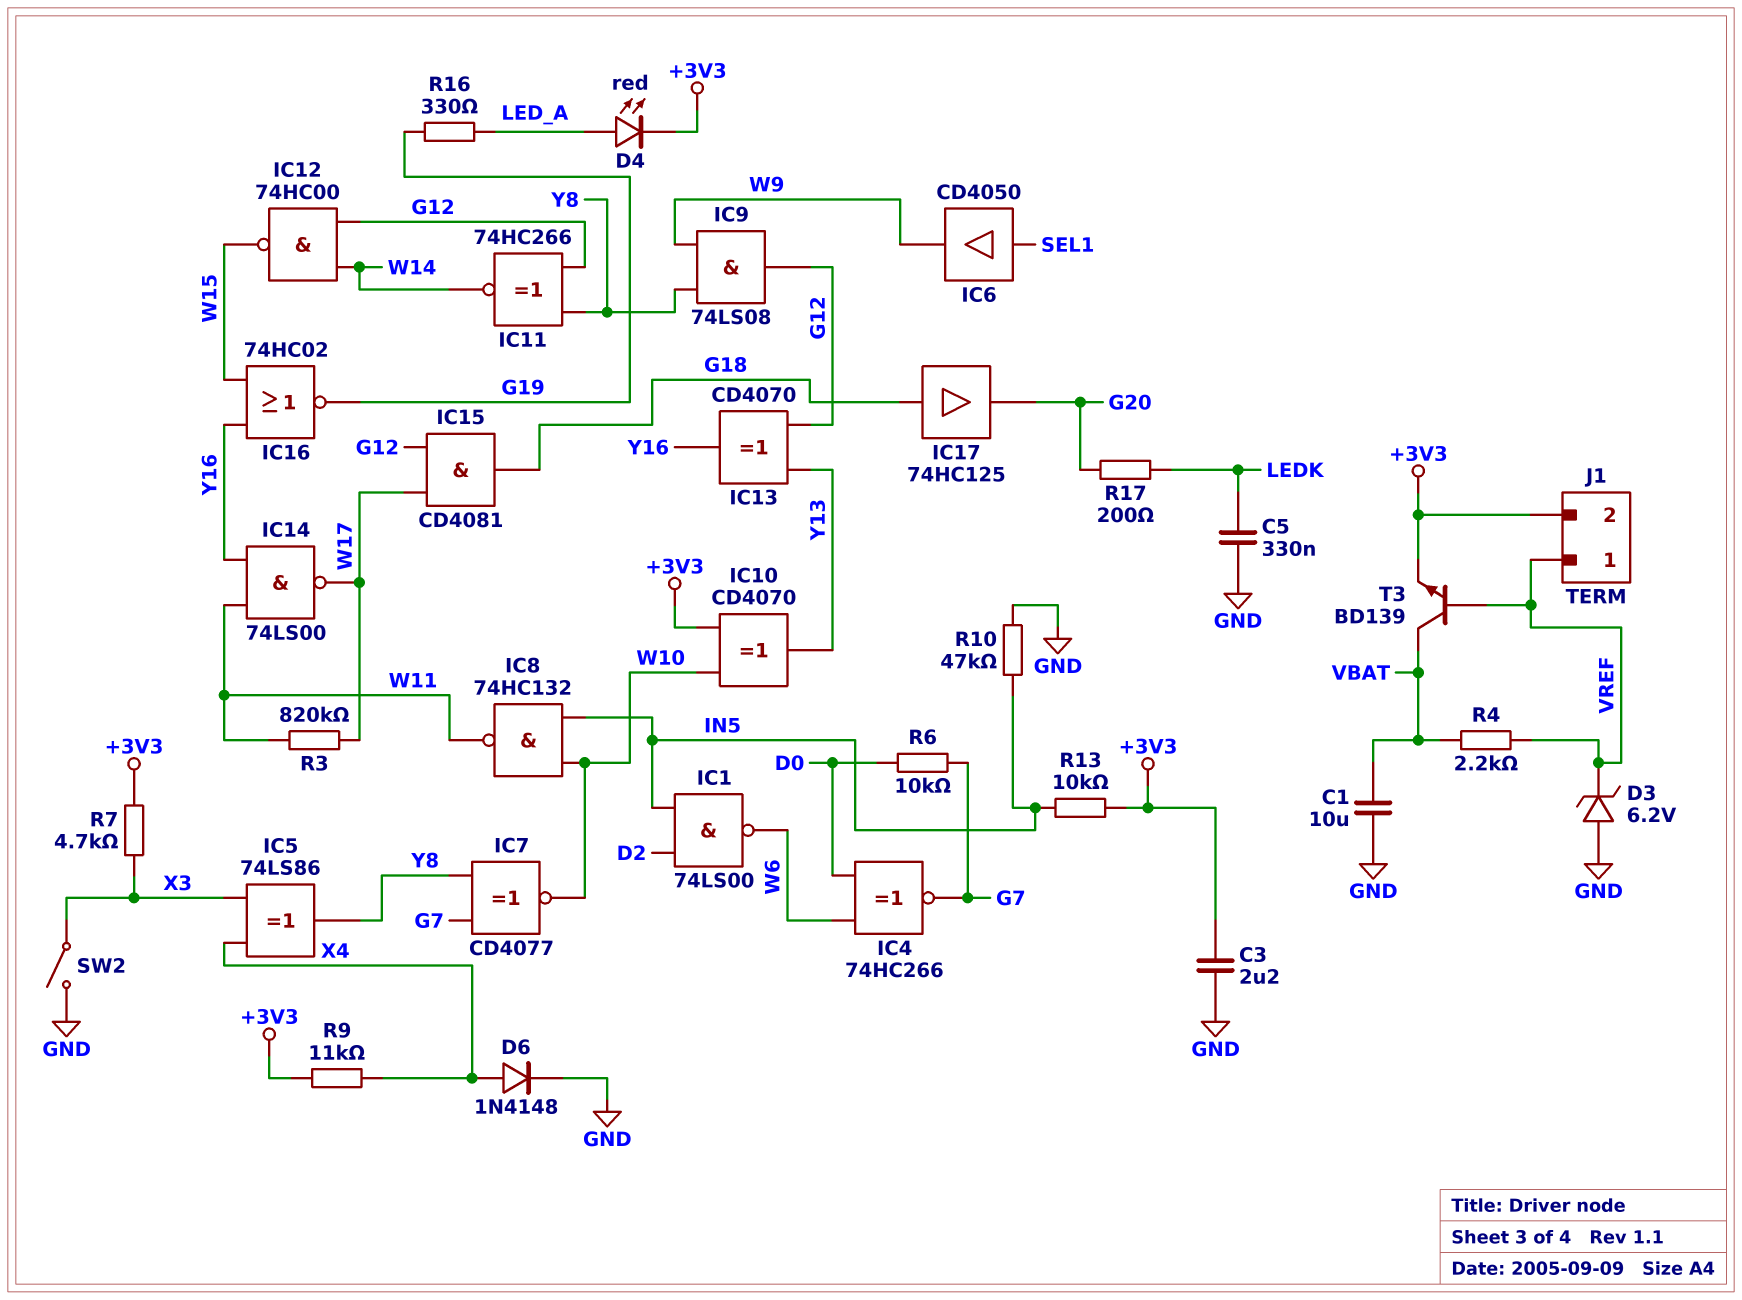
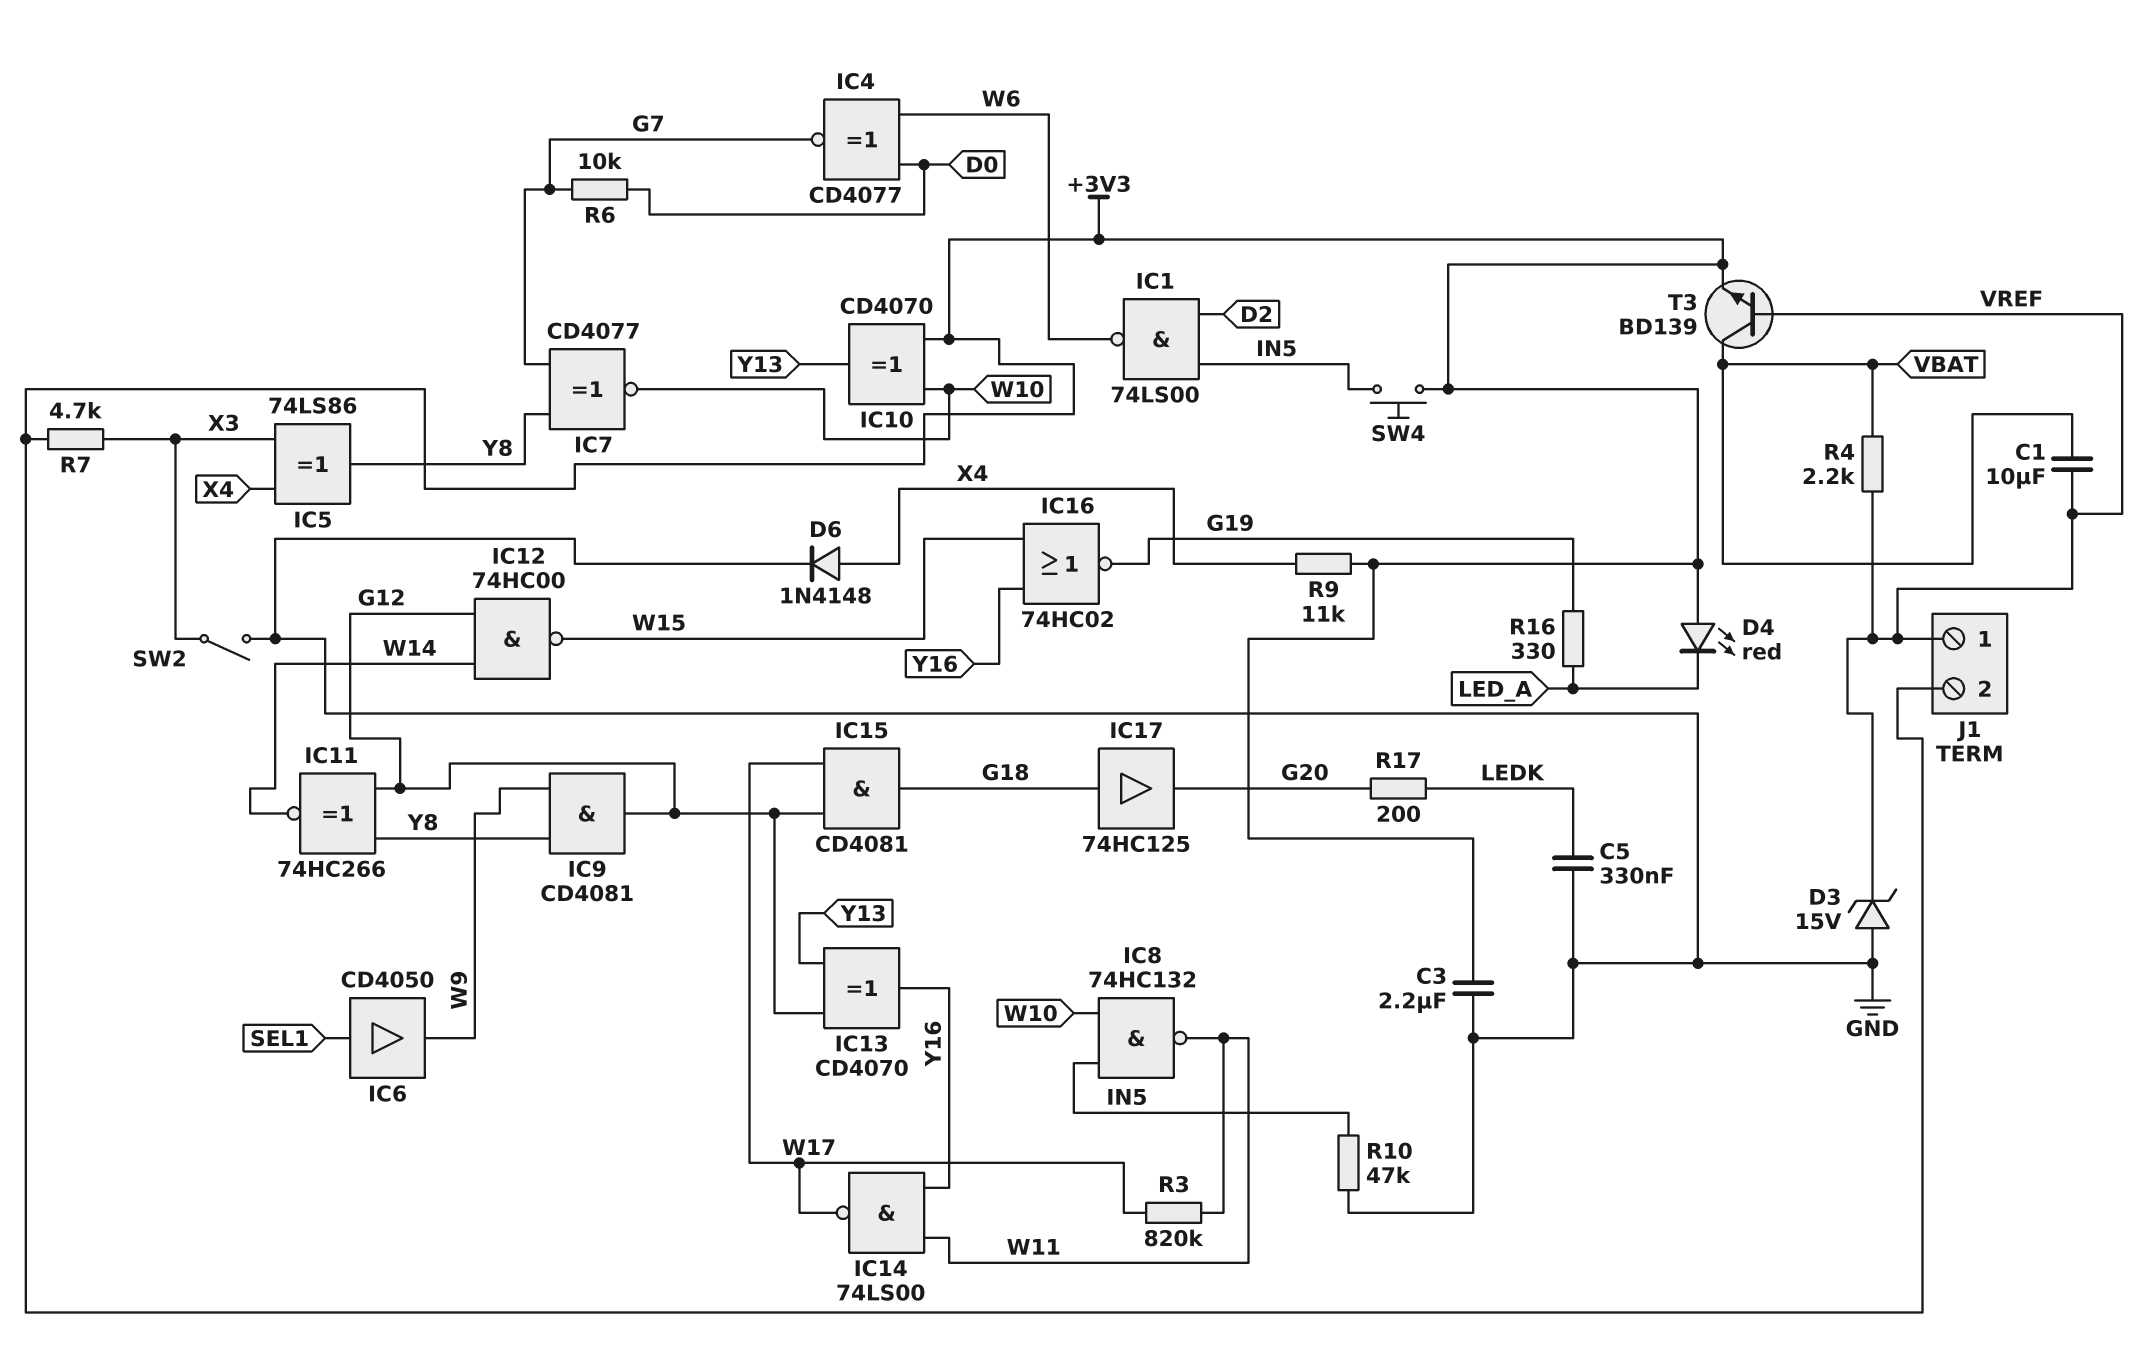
C1: 10uF (GND, VBAT) -> 10uF (VBAT, VREF)
D3: zener 6.2V (A GND, K VREF) -> zener 15V (A GND, K VREF)
D4: LED red (A LED_A, K +3V3) -> LED red (A +3V3, K LED_A)
IC4: XNOR 74HC266 (in D0, in W6, out G7) -> XNOR CD4077 (in D0, in W6, out G7)
IC9: AND 74LS08 (in W9, in Y8, out G12) -> AND CD4081 (in W9, in Y8, out G12)
R13: 10k (+3V3, IN5) -> none
SW4: none -> button (+3V3, IN5)

